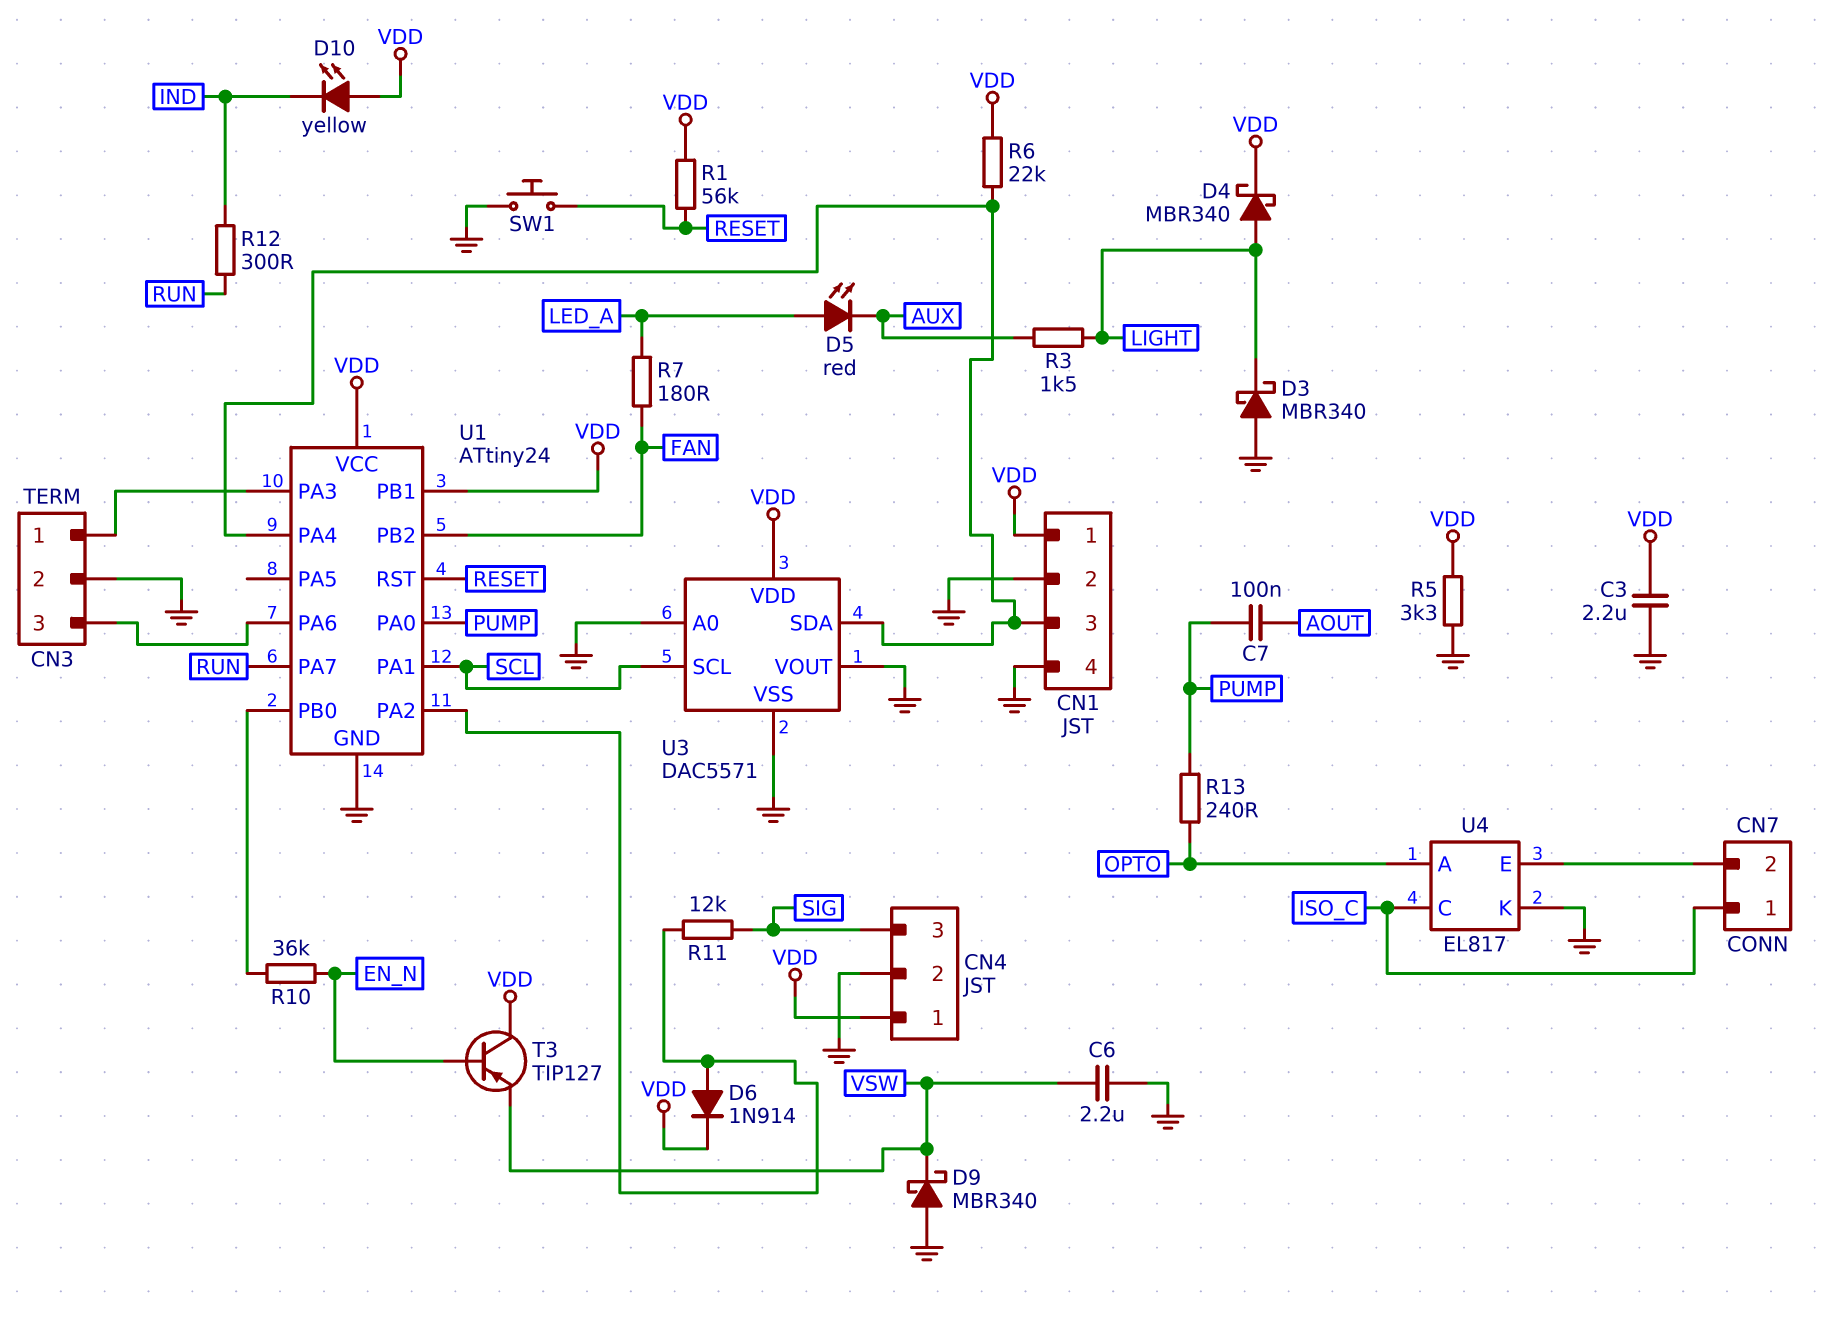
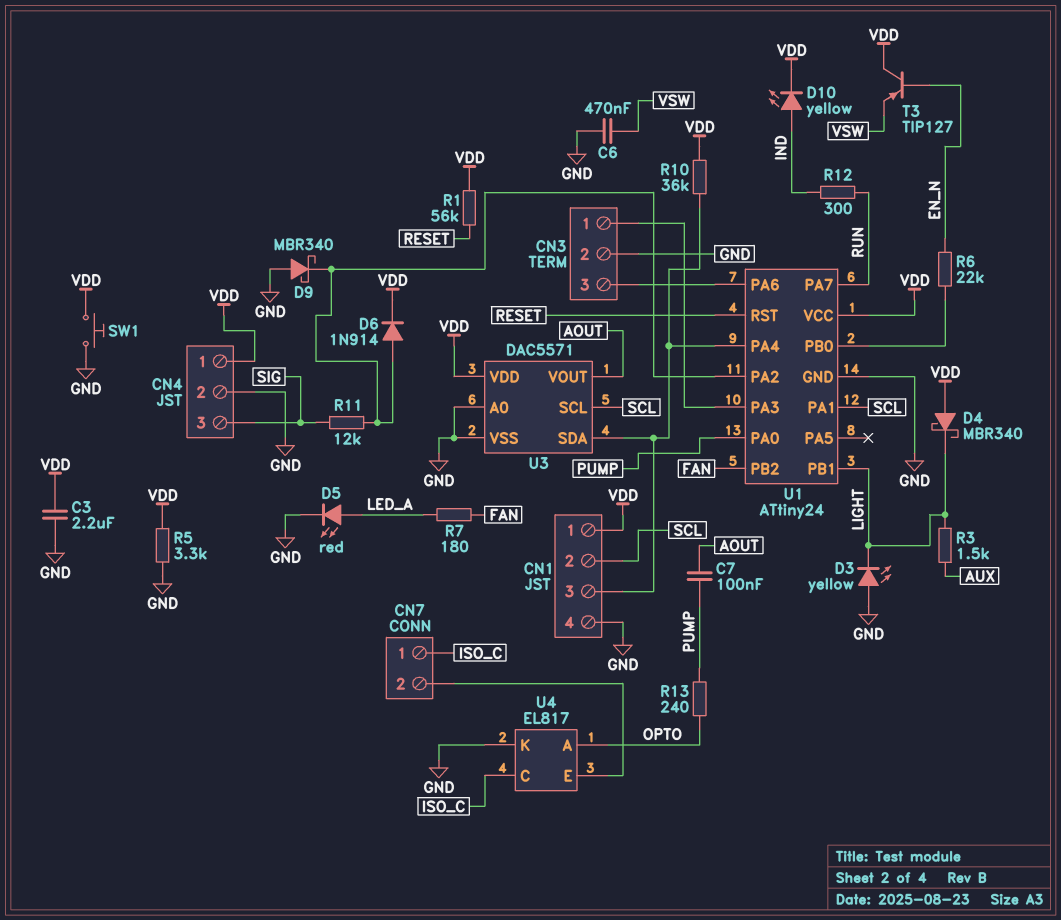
C6: 2.2uF (GND, VSW) -> 470nF (GND, VSW)
CN1 pin 2: GND -> SCL
D3: schottky MBR340 (A GND, K LIGHT) -> LED yellow (A GND, K LIGHT)
D4: schottky MBR340 (A LIGHT, K VDD) -> schottky MBR340 (A VDD, K LIGHT)
D5: LED red (A LED_A, K AUX) -> LED red (A LED_A, K GND)
D9: schottky MBR340 (A GND, K VSW) -> schottky MBR340 (A GND, K U1/PA2)
D10: LED yellow (A VDD, K IND) -> LED yellow (A IND, K VDD)
R6: 22k (CN1/3, VDD) -> 22k (EN_N, U1/PB0)
R10: 36k (EN_N, U1/PB0) -> 36k (CN1/3, VDD)
SW1: button (GND, RESET) -> button (GND, VDD)
U1 pin PB1: VDD -> LIGHT
U3 pin VOUT: GND -> AOUT

